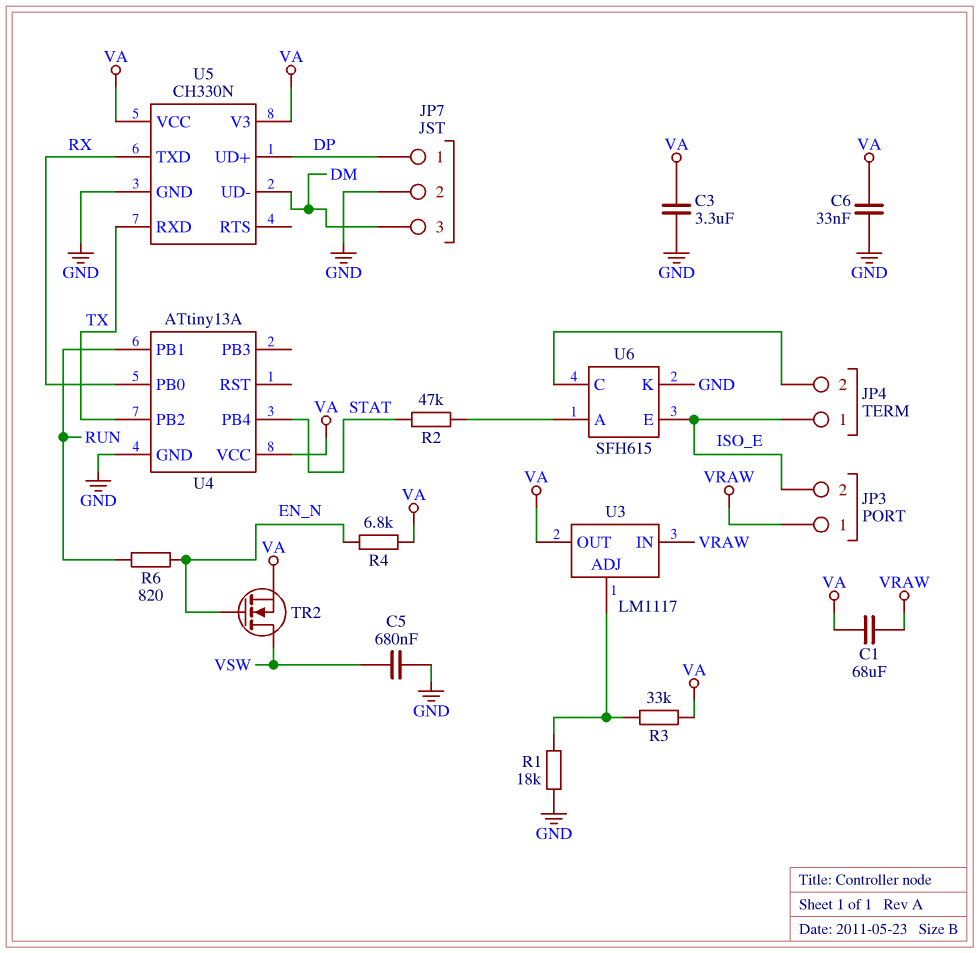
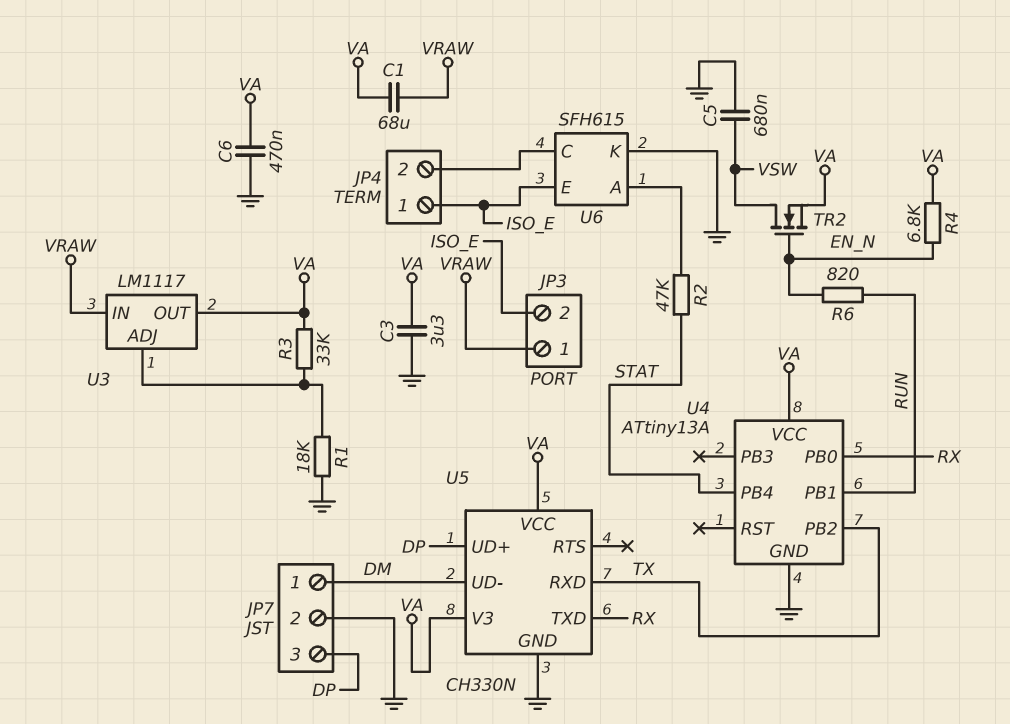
C6: 33nF (GND, VA) -> 470nF (GND, VA)
JP7 pin 1: DP -> DM
JP7 pin 3: DM -> DP

